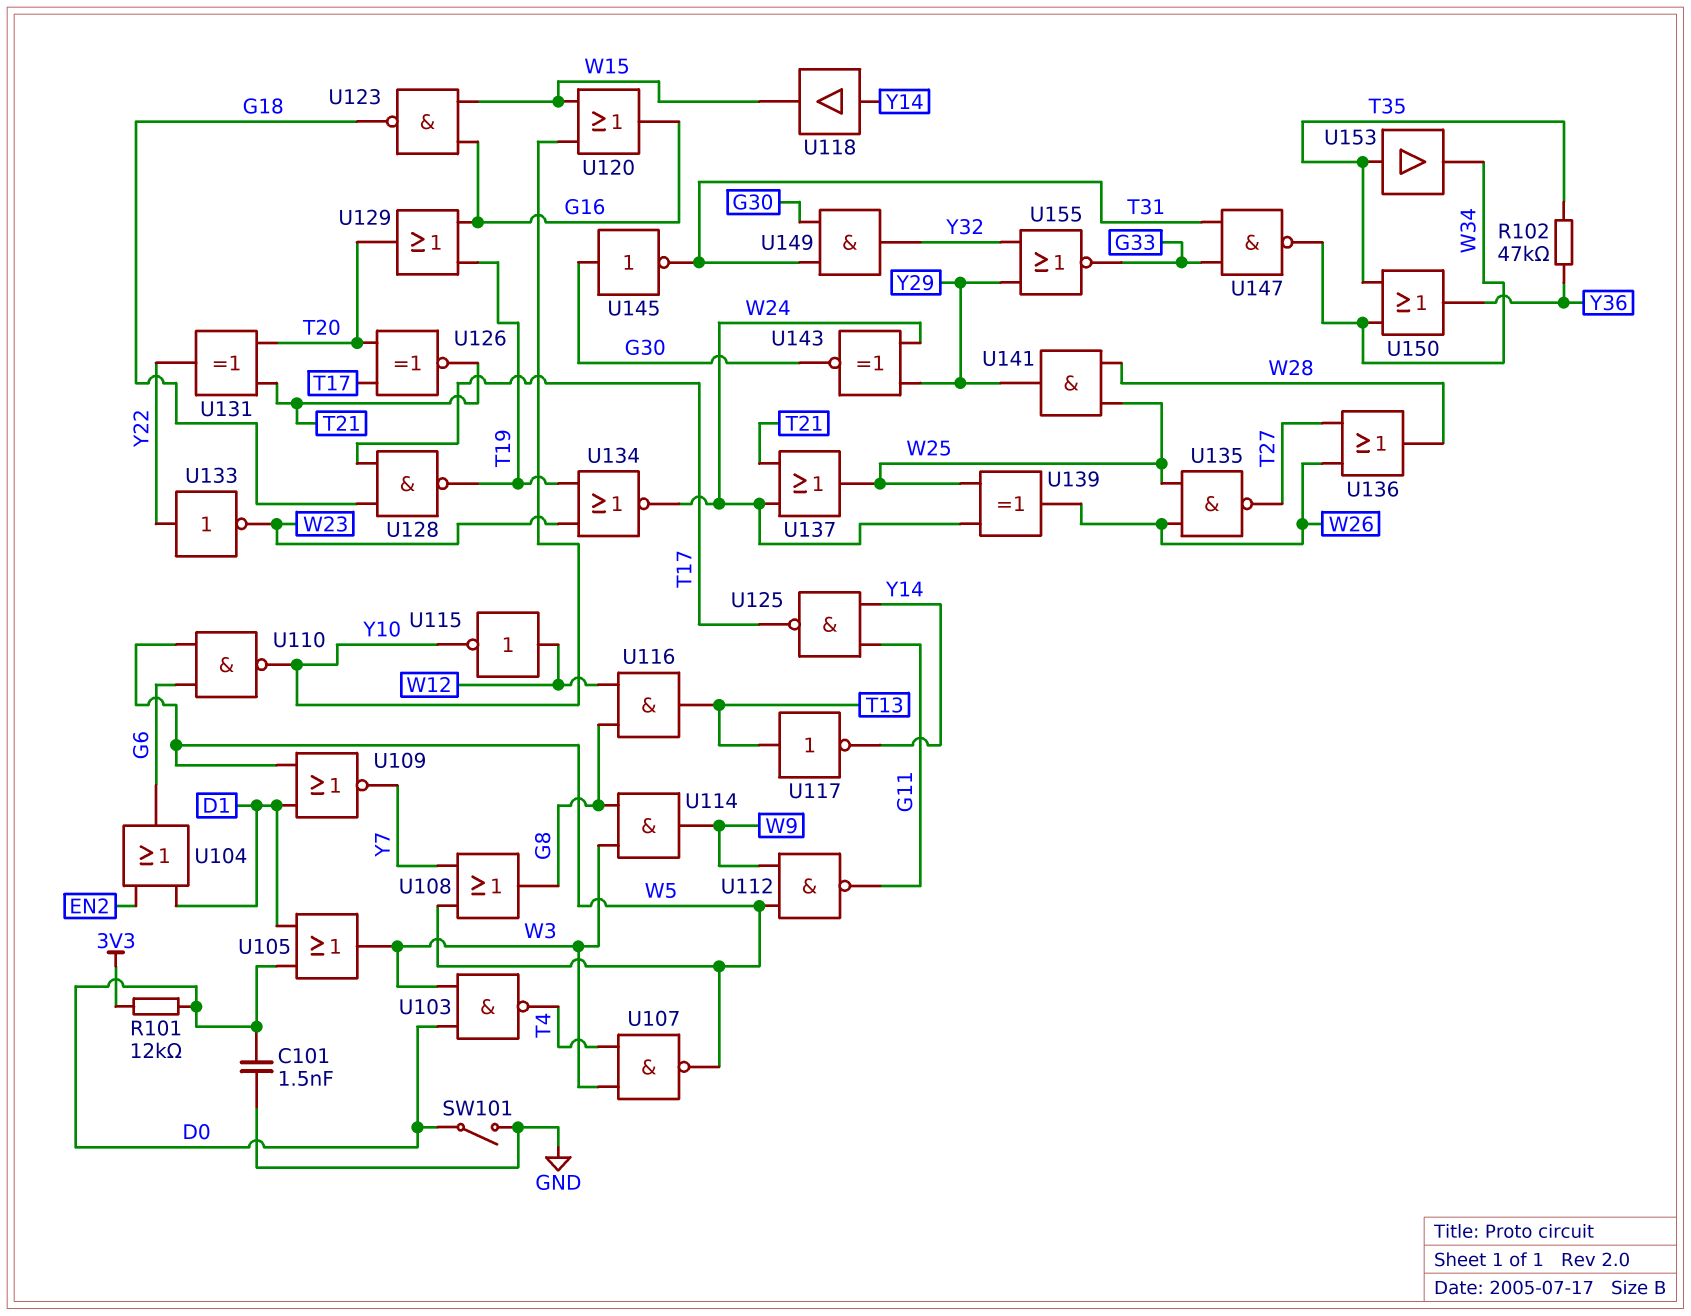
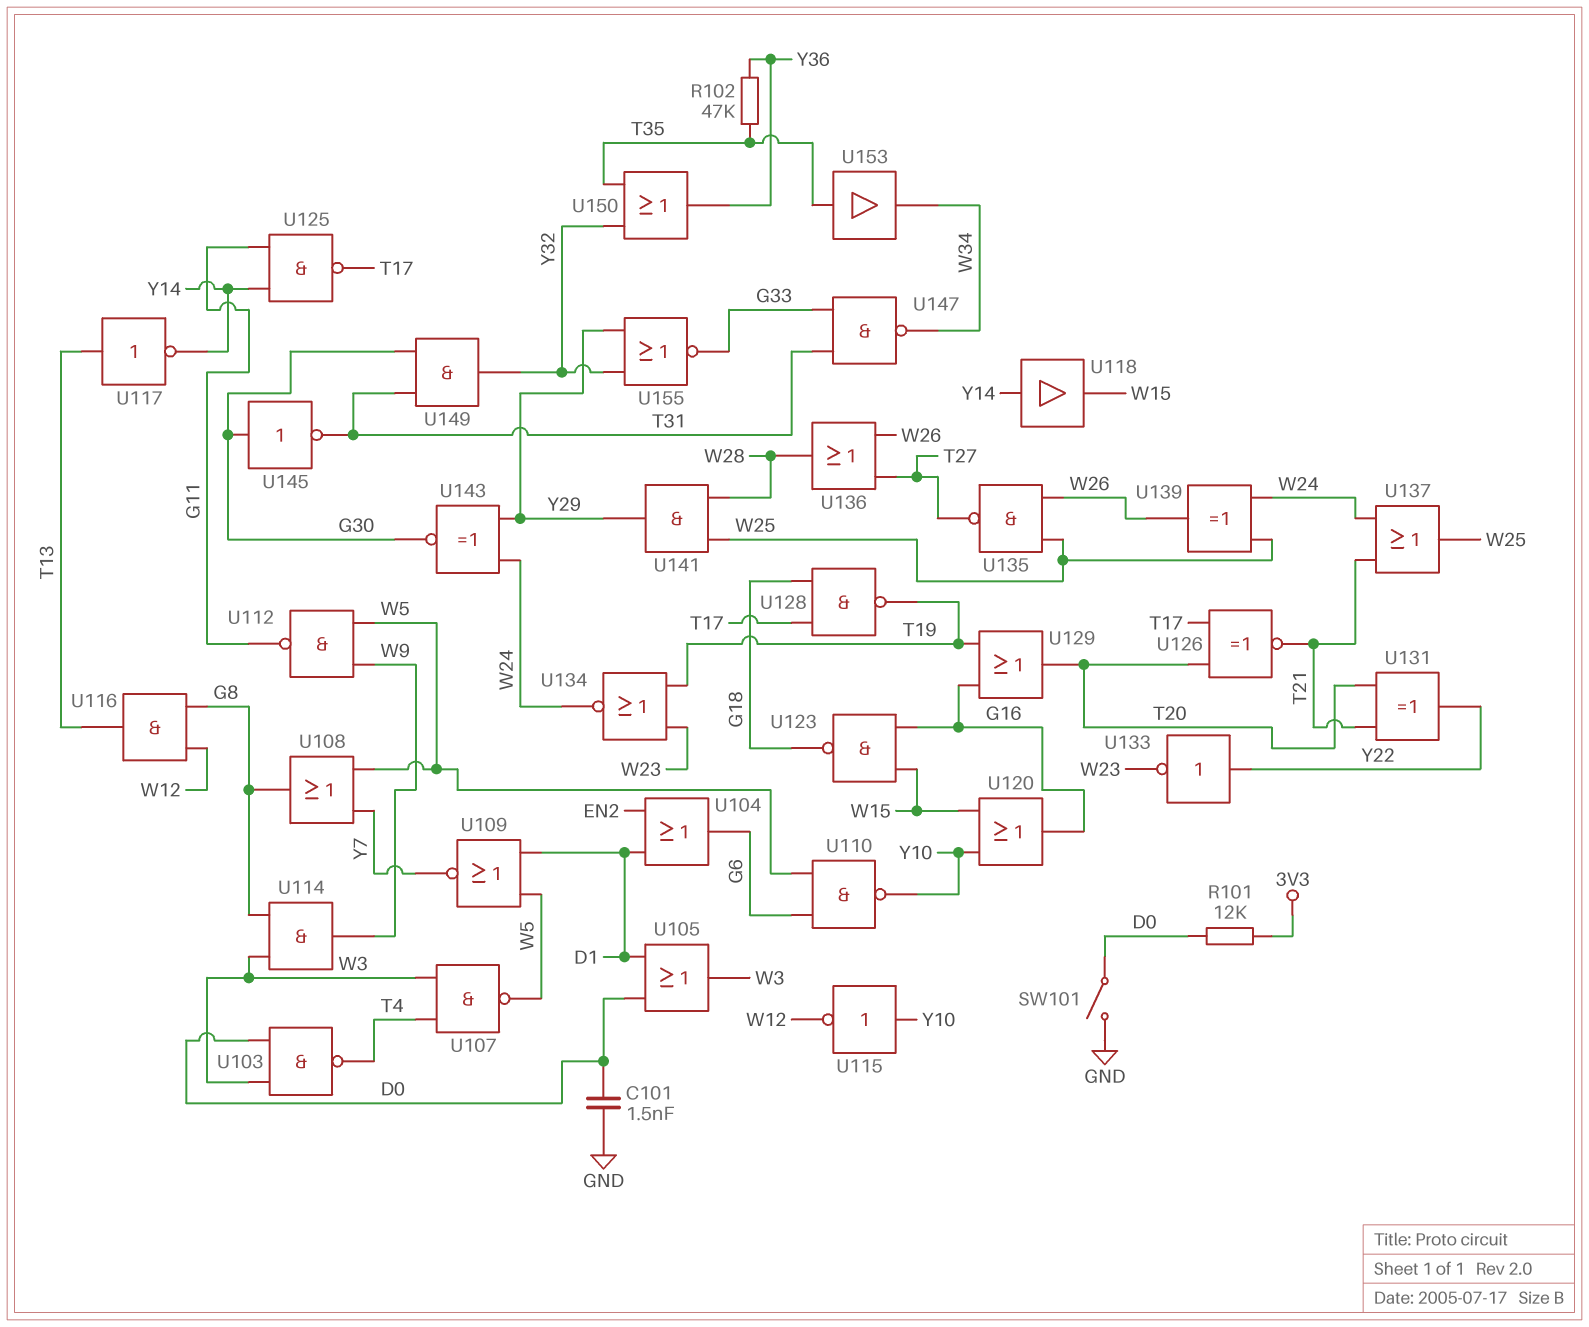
U115: NOT (in W12, out Y10) -> NOT (in Y10, out W12)
U150: OR (in T35, in W34, out Y36) -> OR (in T35, in Y32, out Y36)

